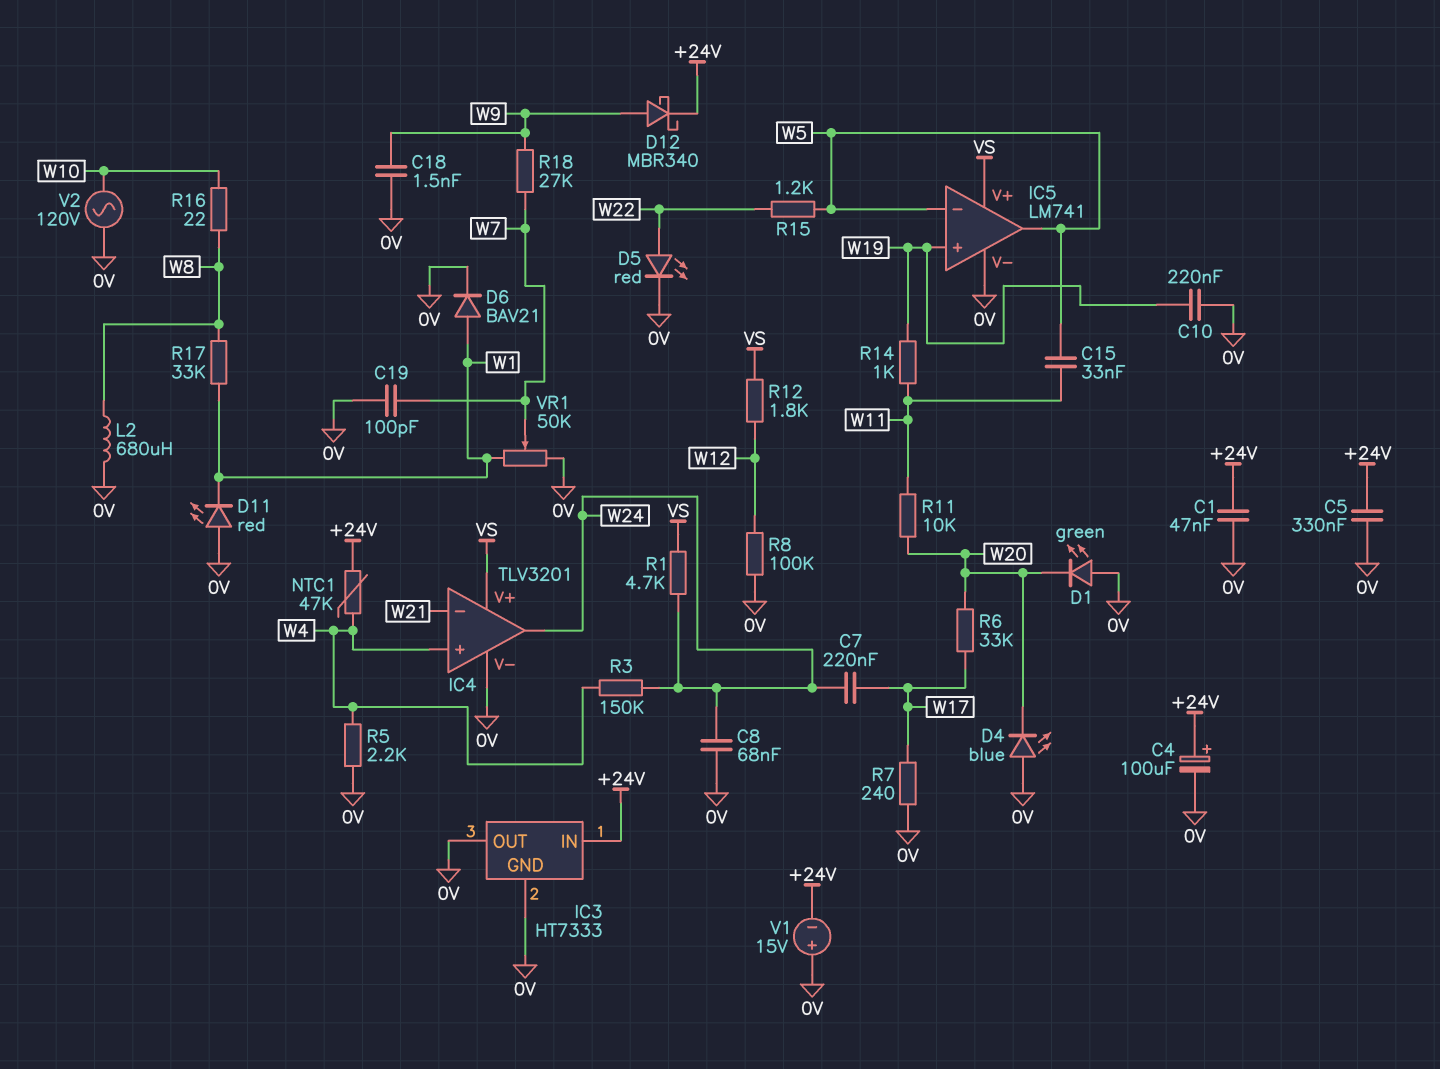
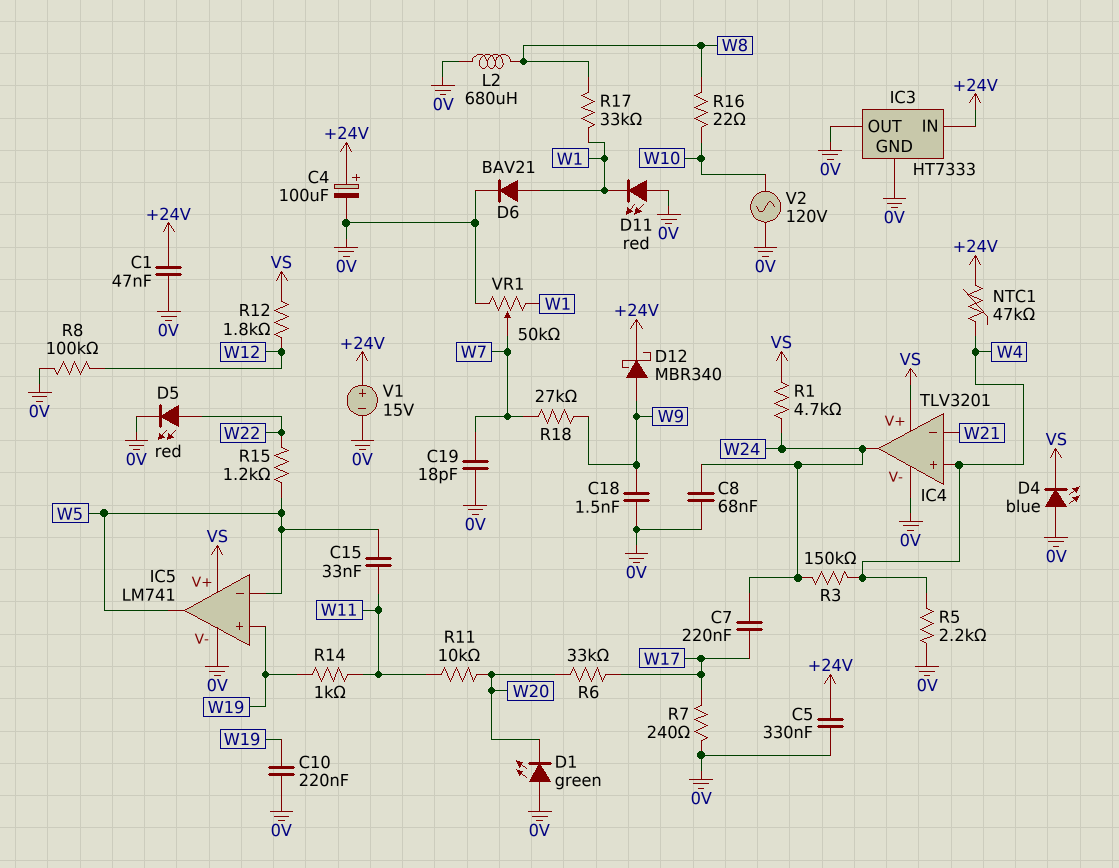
C19: 100pF (0V, W7) -> 18pF (0V, W7)
D4: LED blue (A 0V, K W20) -> LED blue (A 0V, K VS)
V1: 15V (plus 0V, minus +24V) -> 15V (plus +24V, minus 0V)

